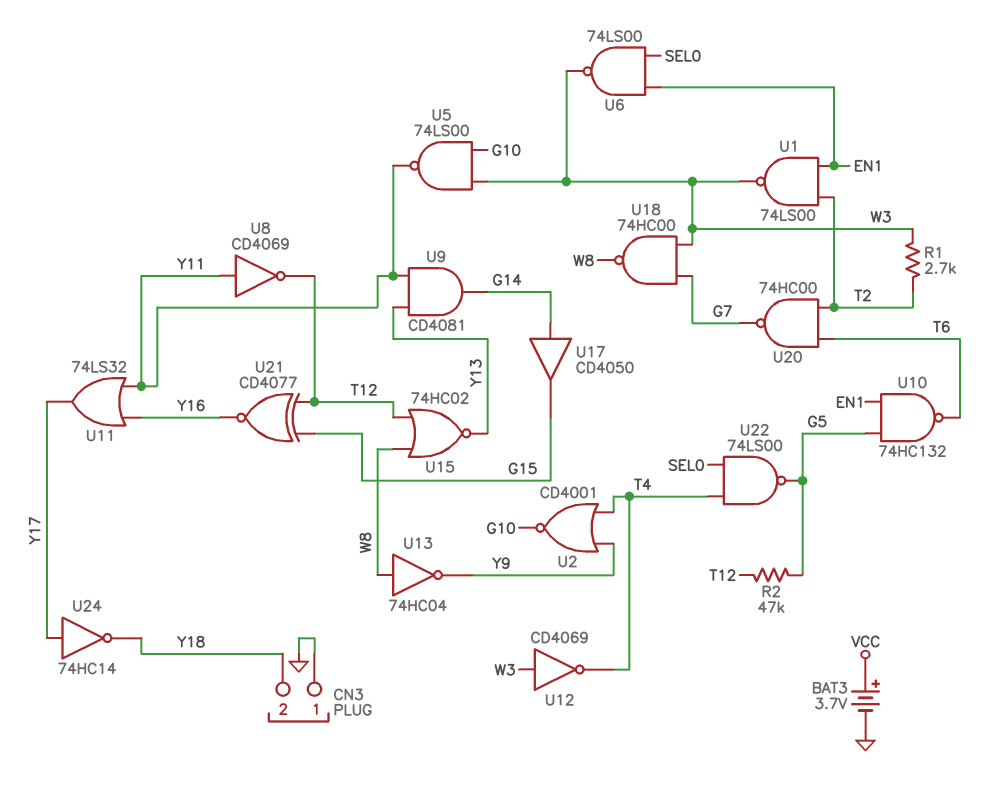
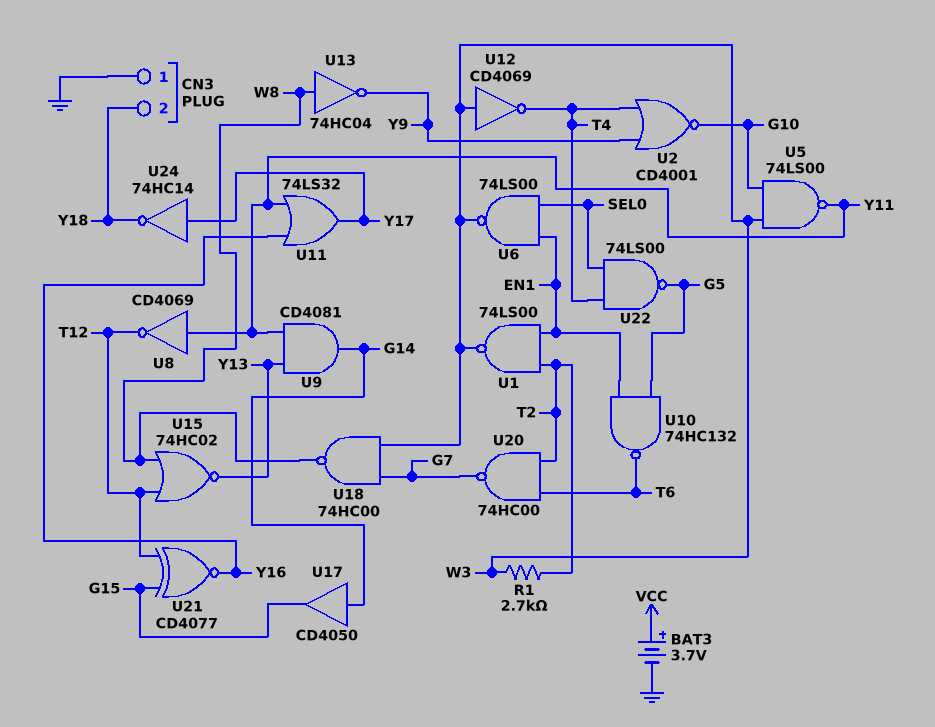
R2: 47k (G5, T12) -> none

